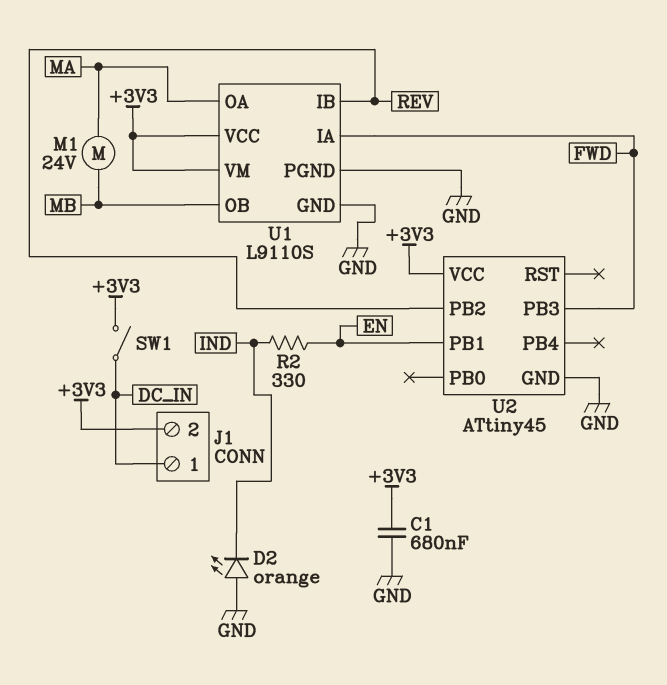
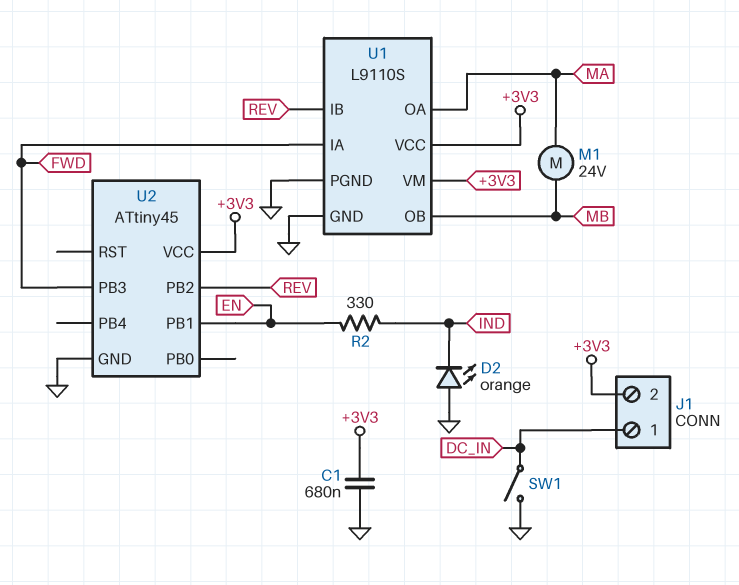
SW1: switch (+3V3, DC_IN) -> switch (DC_IN, GND)

